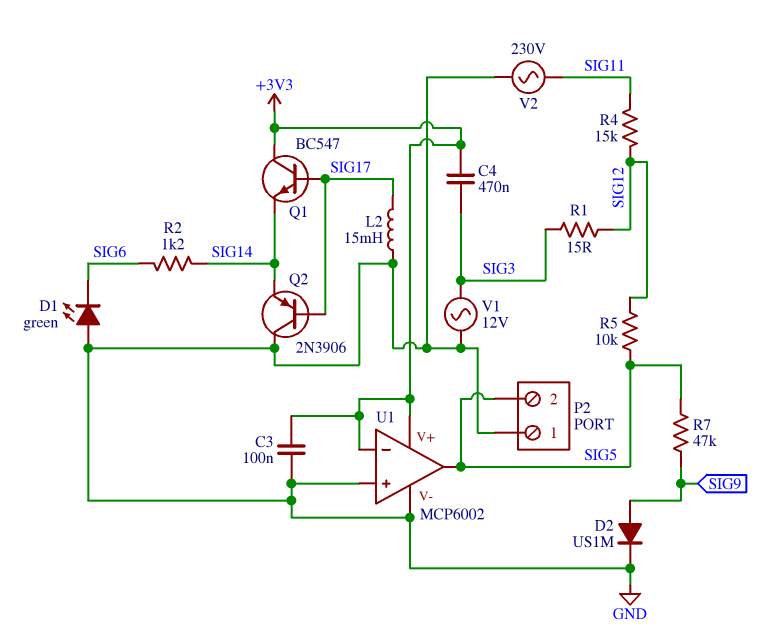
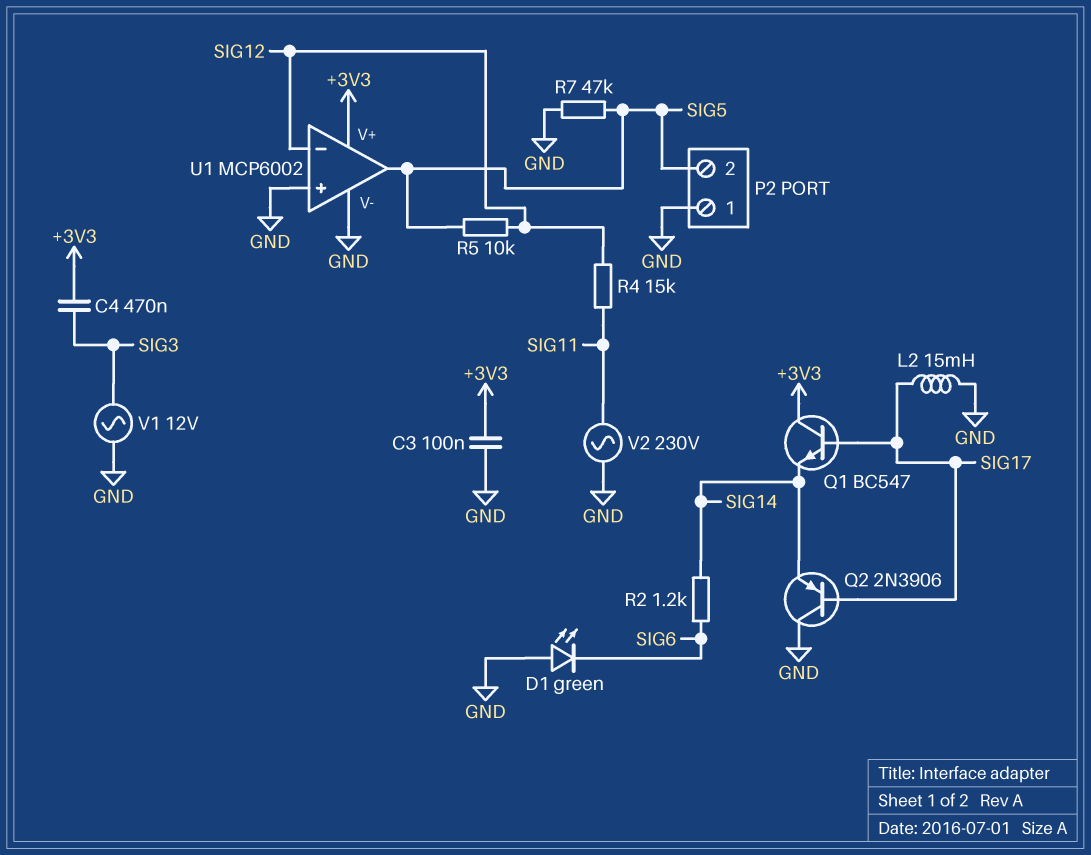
D2: diode US1M (A SIG9, K GND) -> none
R1: 15 (SIG3, SIG12) -> none
R7: 47k (SIG5, SIG9) -> 47k (GND, SIG5)
U1 pin in-: +3V3 -> SIG12

